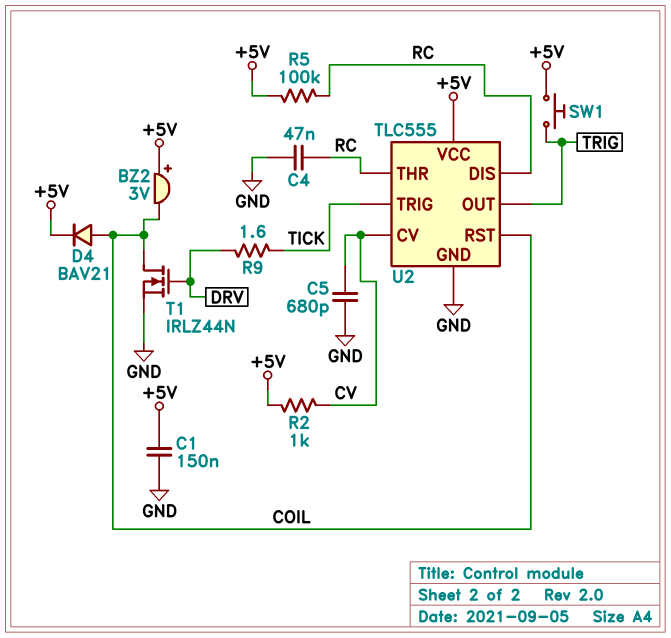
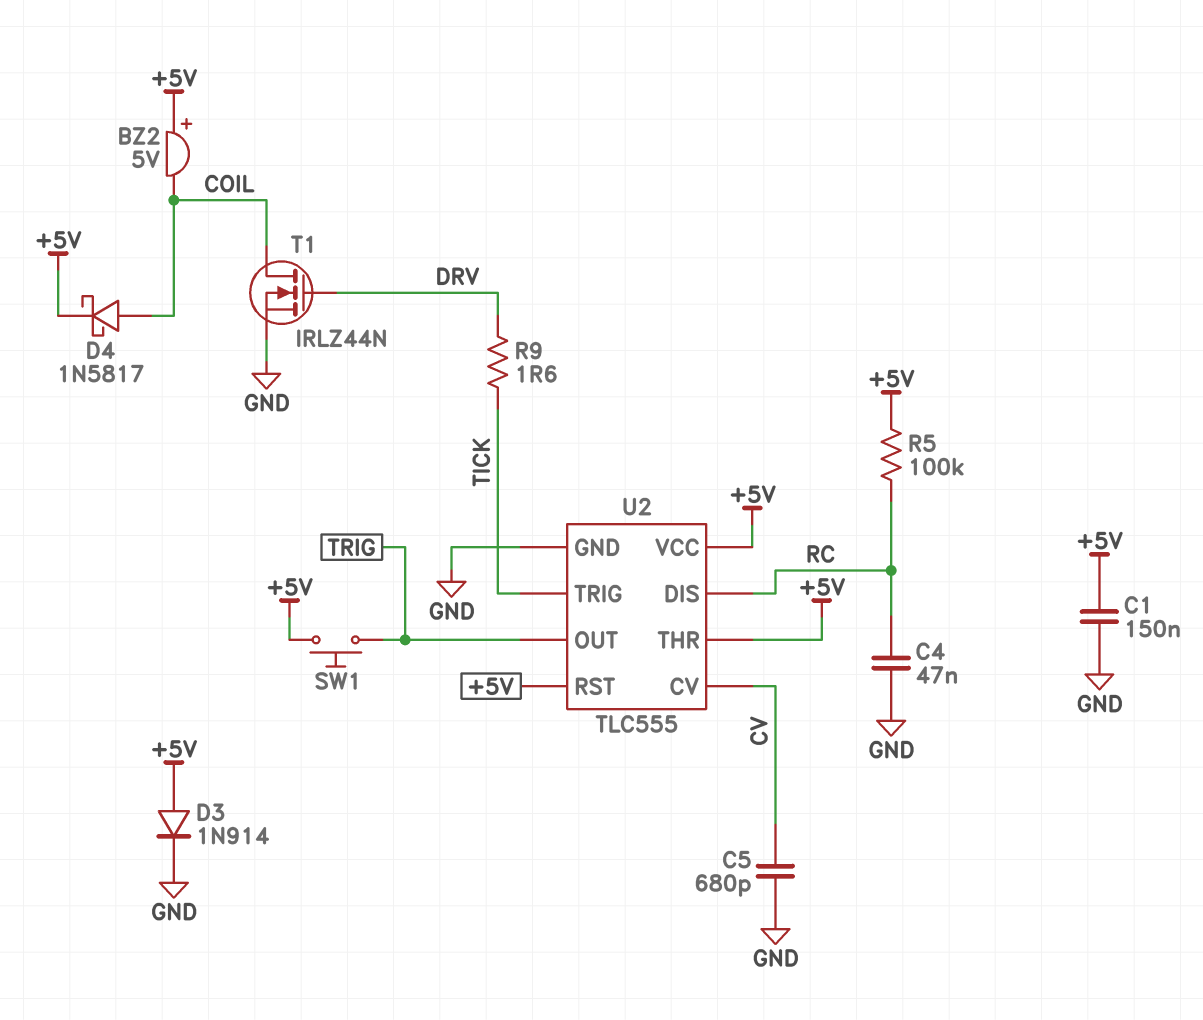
BZ2: buzzer 3V (plus +5V, minus COIL) -> buzzer 5V (plus +5V, minus COIL)
D3: none -> diode 1N914 (A +5V, K GND)
D4: diode BAV21 (A COIL, K +5V) -> schottky 1N5817 (A COIL, K +5V)
R2: 1k (+5V, CV) -> none
U2 pin RST: COIL -> +5V
U2 pin THR: RC -> +5V

